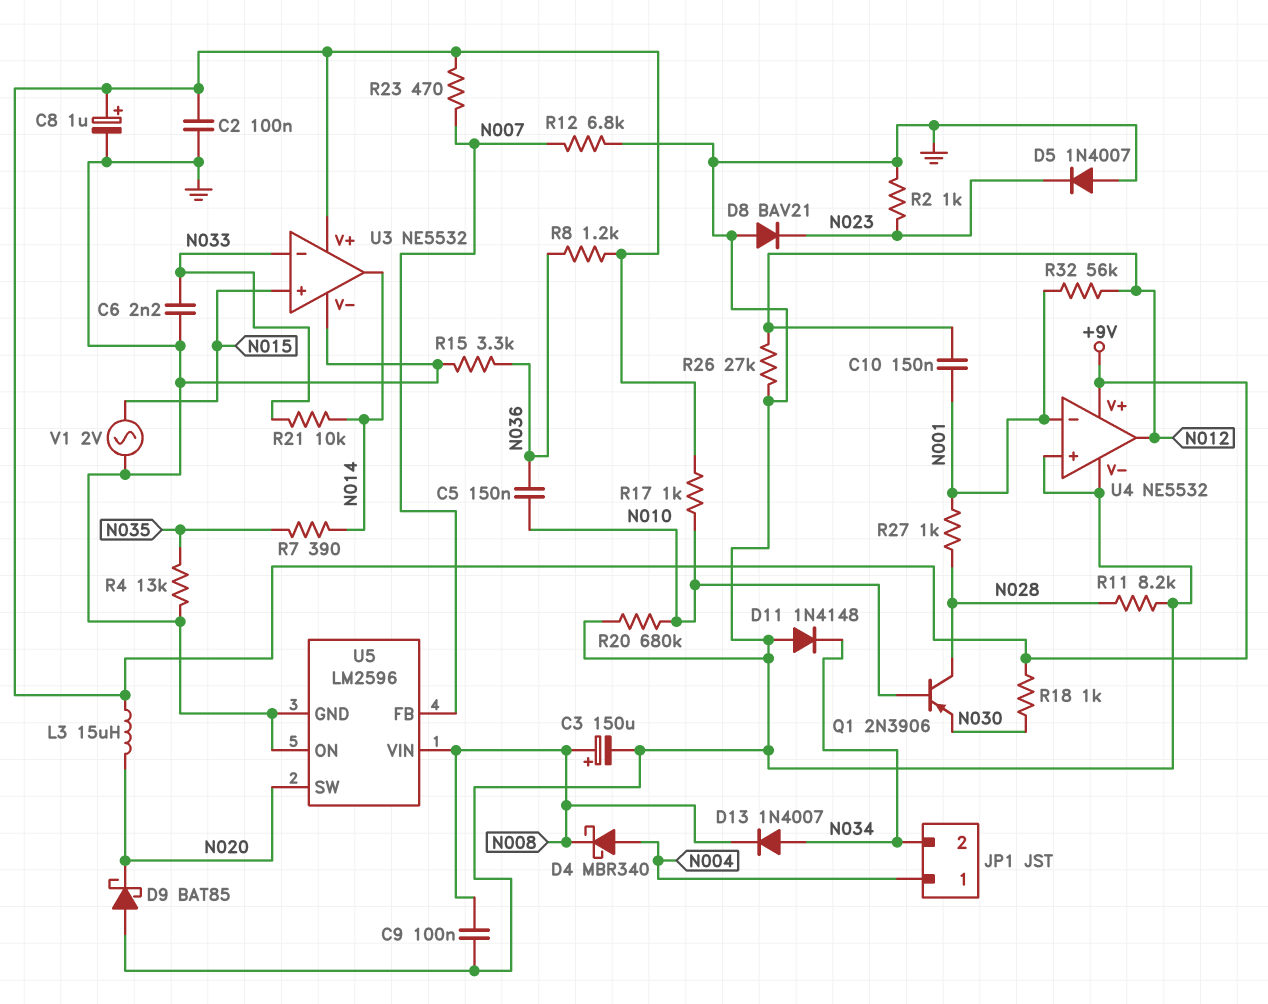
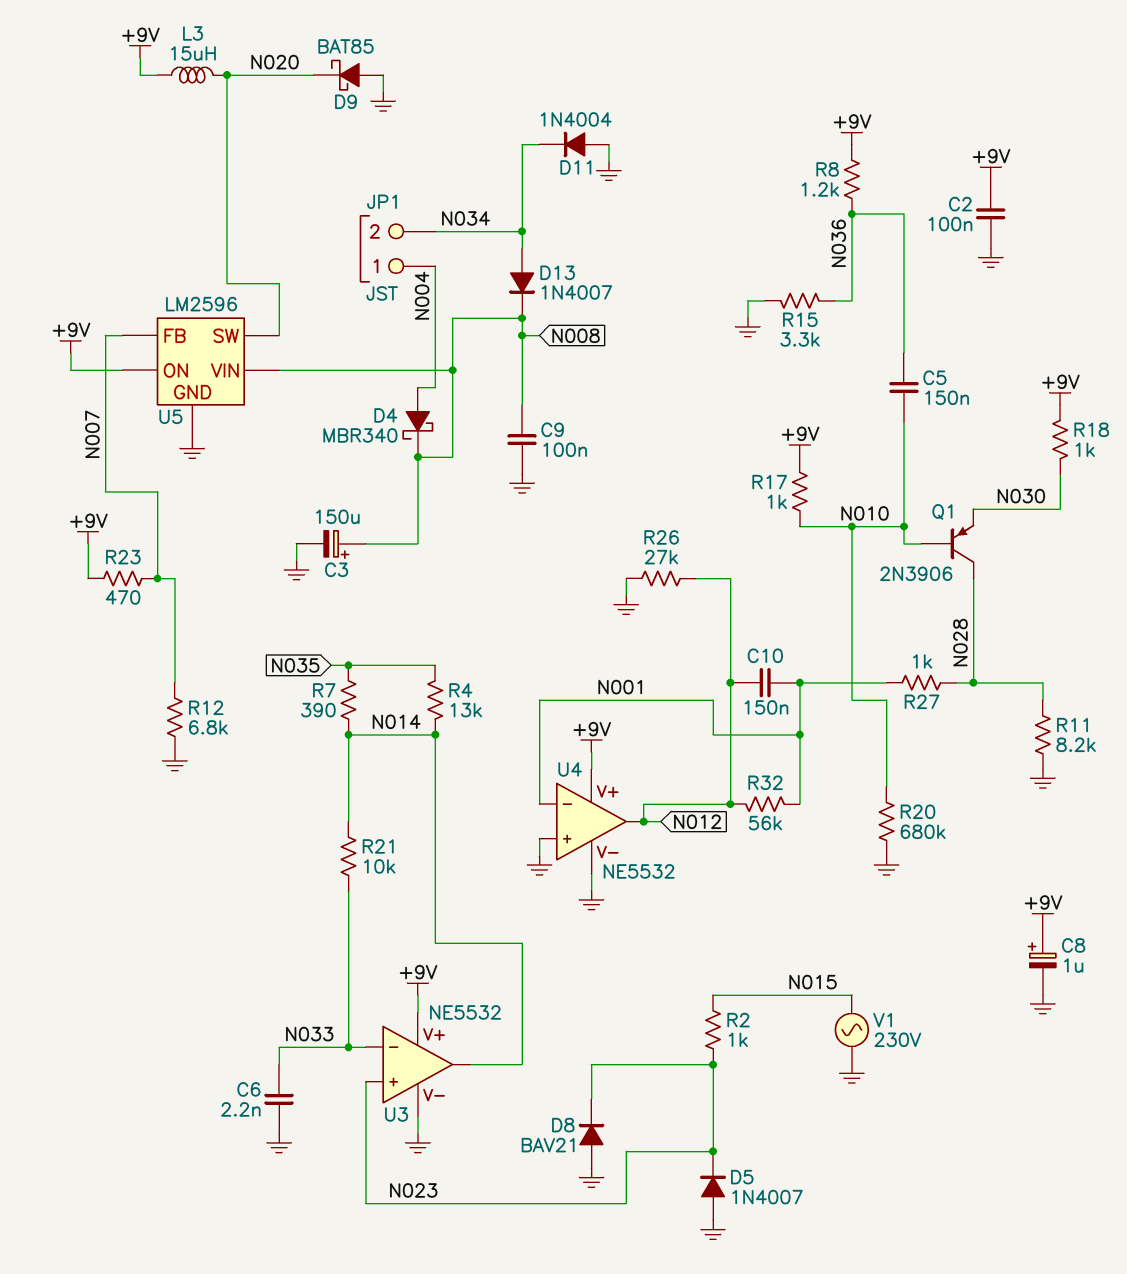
D11: diode 1N4148 (A GND, K N034) -> diode 1N4004 (A GND, K N034)
R2: 1k (GND, N023) -> 1k (N015, N023)
R4: 13k (GND, N035) -> 13k (N014, N035)
U3 pin in+: N015 -> N023
U5 pin ON: GND -> +9V
V1: AC 2V (GND, N015) -> AC 230V (GND, N015)

